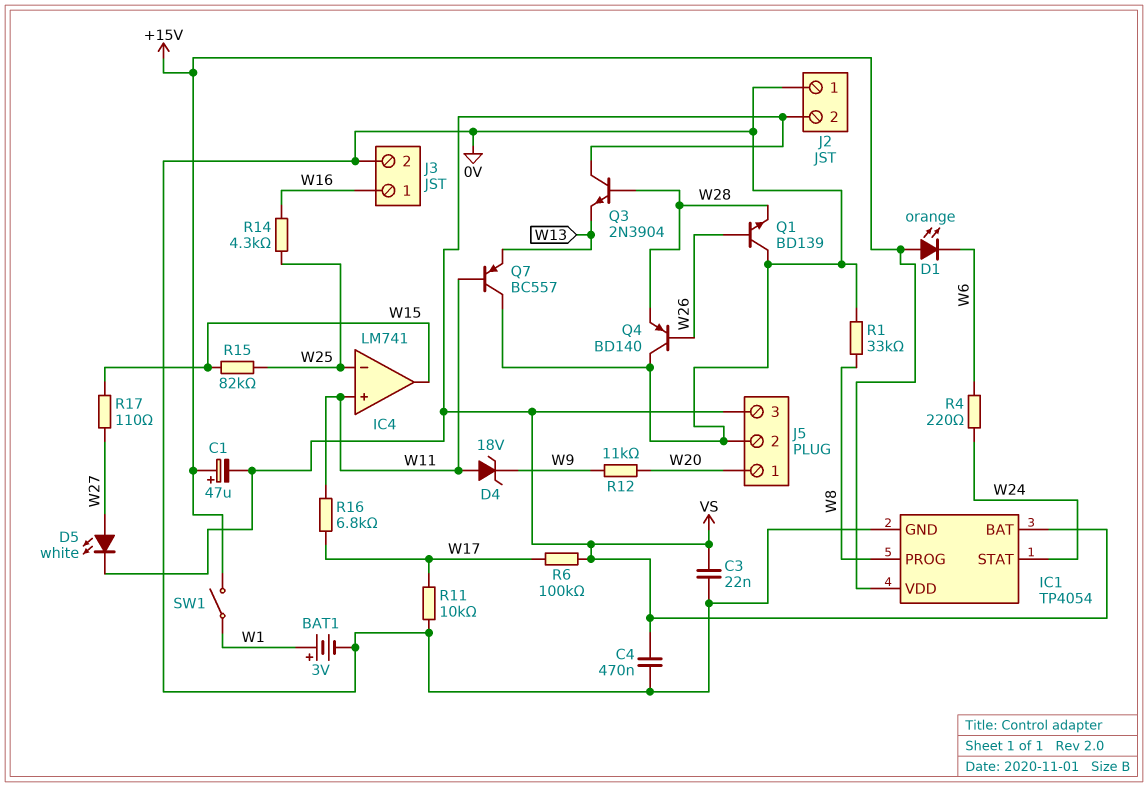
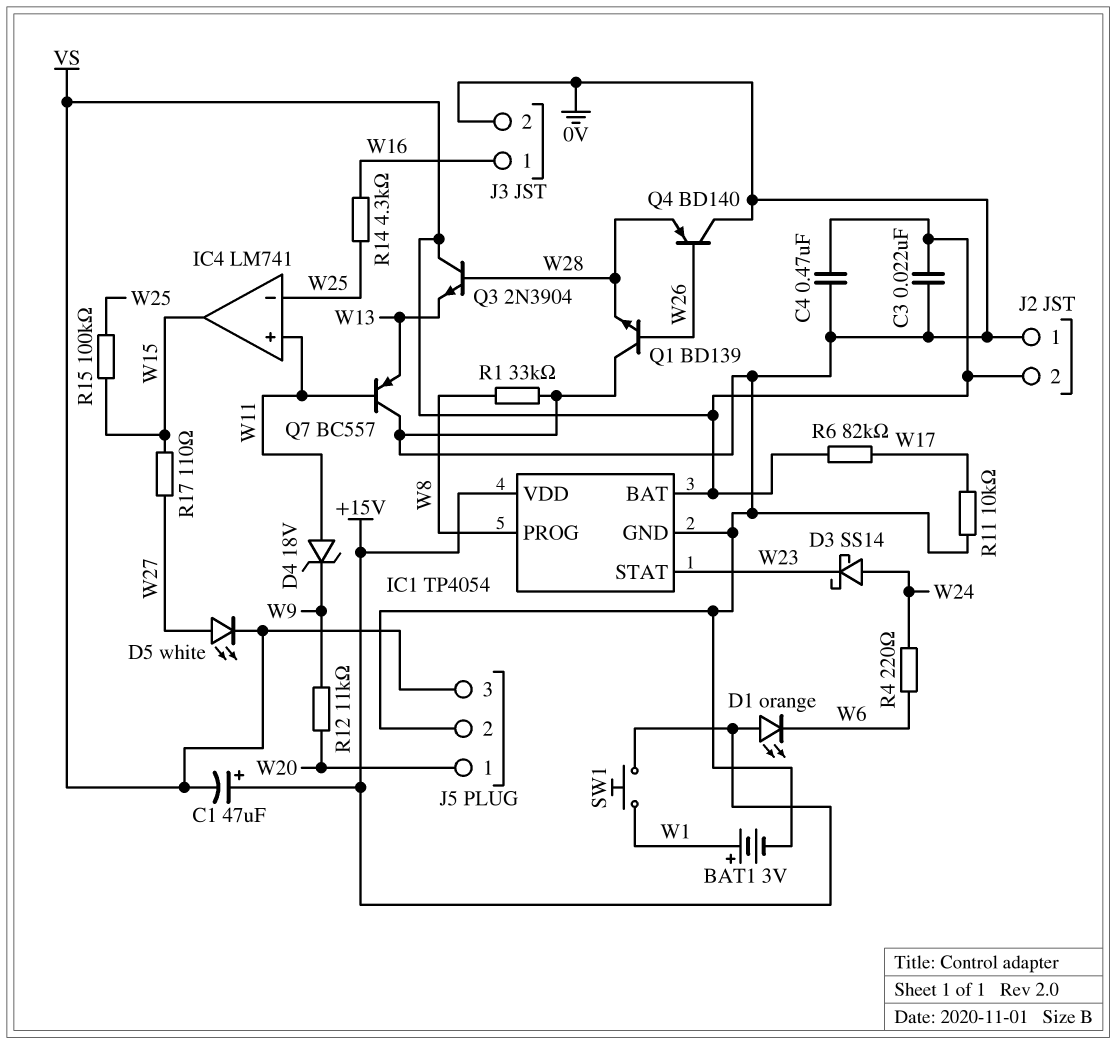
D3: none -> schottky SS14 (A W24, K W23)
IC1 pin STAT: W24 -> W23
R6: 100k (VS, W17) -> 82k (VS, W17)
R15: 82k (W15, W25) -> 100k (W15, W25)
R16: 6.8k (W11, W17) -> none
SW1: switch (+15V, W1) -> button (+15V, W1)

